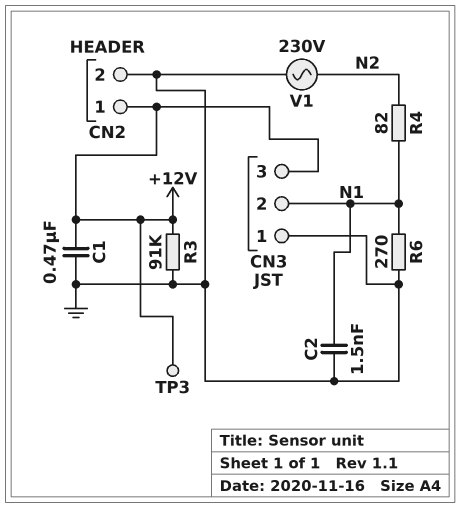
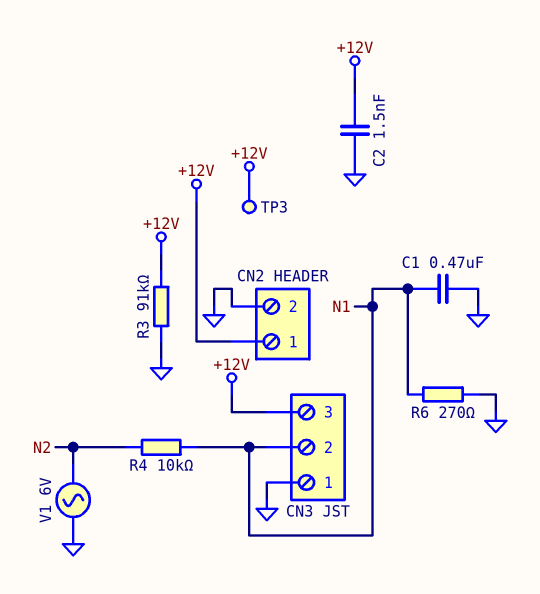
C1: 470nF (+12V, GND) -> 470nF (GND, N1)
C2: 1.5nF (GND, N1) -> 1.5nF (+12V, GND)
R4: 82 (N1, N2) -> 10k (N1, N2)
V1: AC 230V (GND, N2) -> AC 6V (GND, N2)

